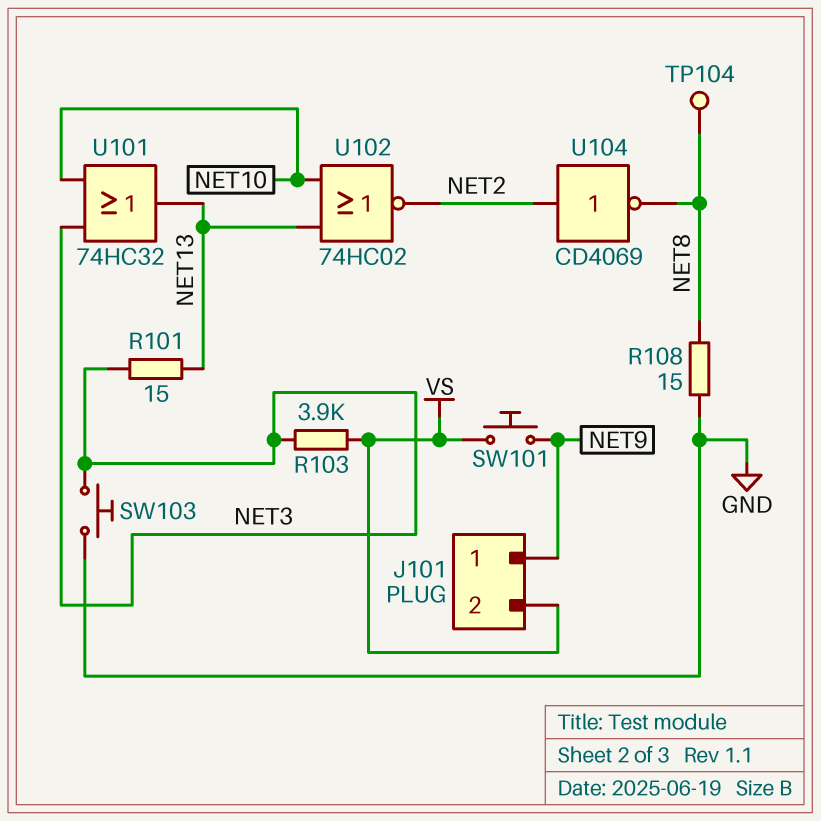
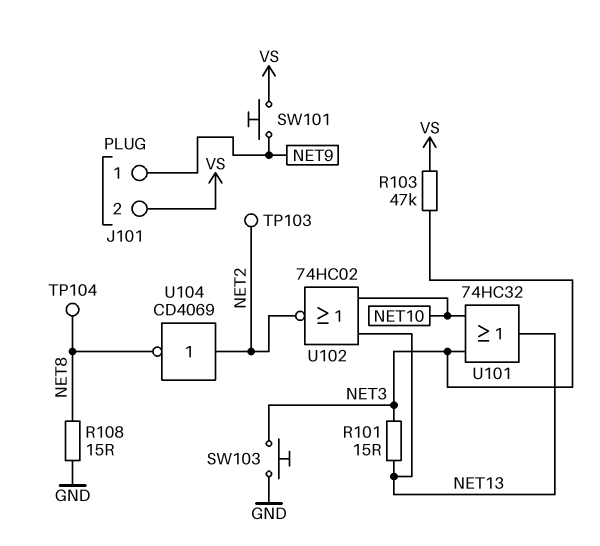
R103: 3.9k (NET3, VS) -> 47k (NET3, VS)
TP103: none -> test point (NET2)

